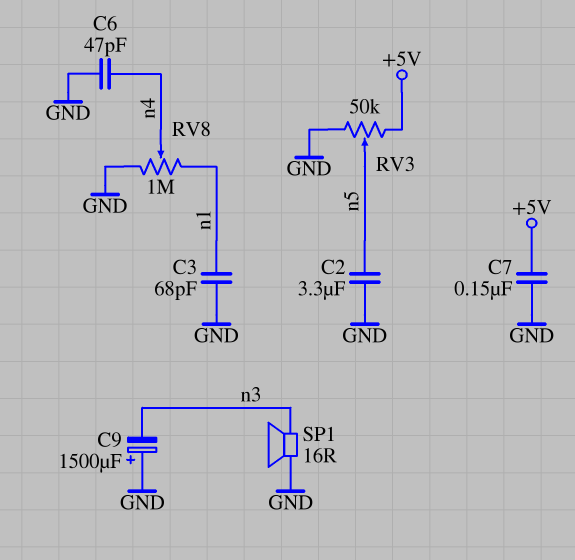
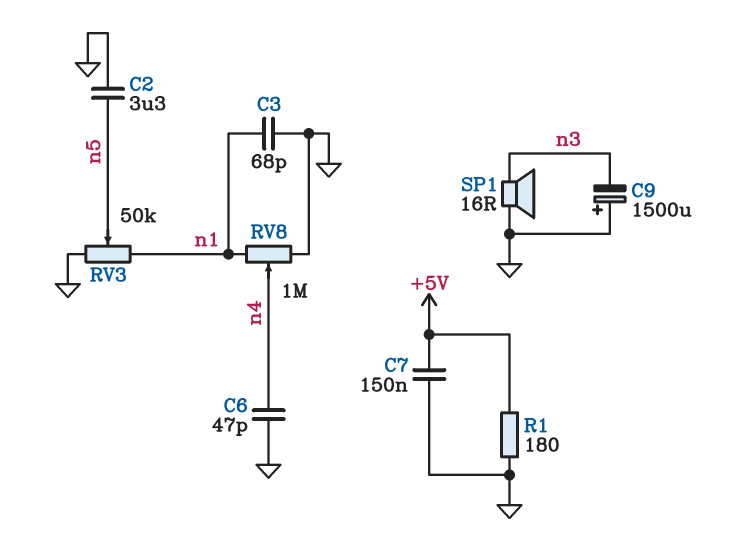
R1: none -> 180 (+5V, GND)
RV3: 50k (+5V, GND, wiper n5) -> 50k (GND, n1, wiper n5)

